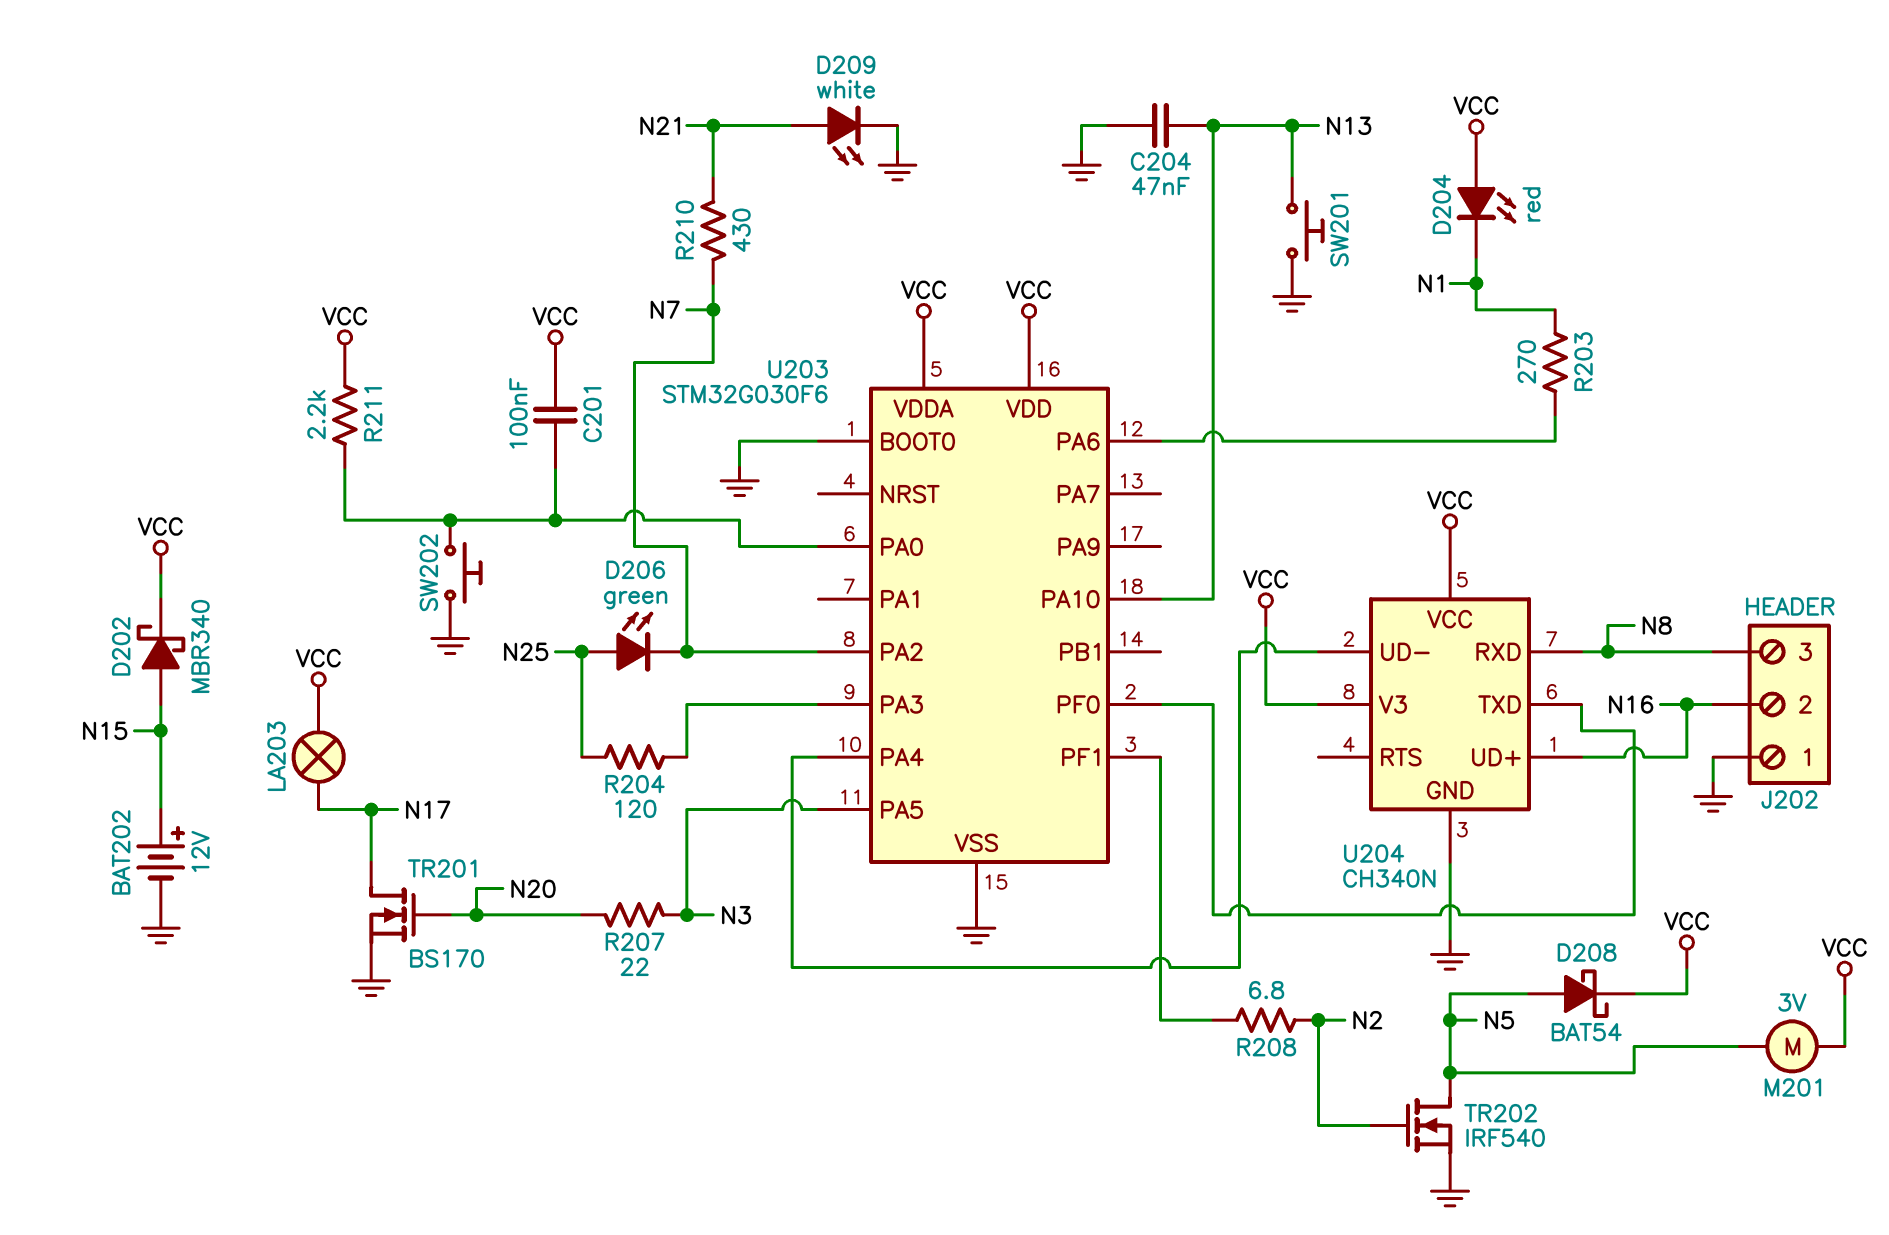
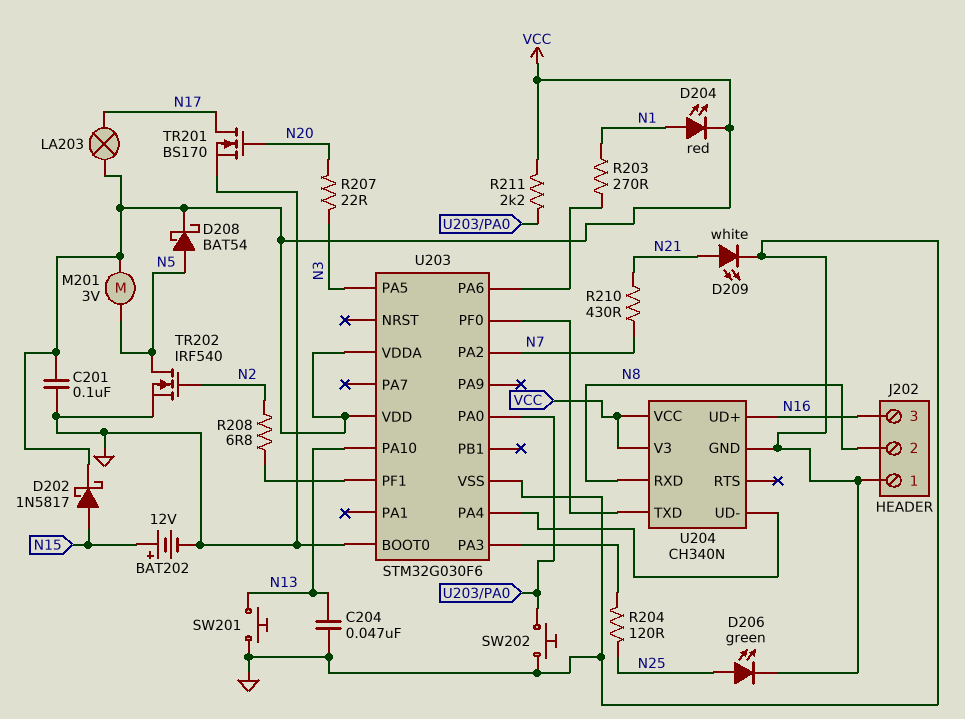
C201: 100nF (U203/PA0, VCC) -> 100nF (GND, VCC)
D202: schottky MBR340 (A N15, K VCC) -> schottky 1N5817 (A N15, K VCC)
D204: LED red (A VCC, K N1) -> LED red (A N1, K VCC)
D206: LED green (A N25, K N7) -> LED green (A N25, K GND)
J202 pin 2: N16 -> N8
J202 pin 3: N8 -> N16

